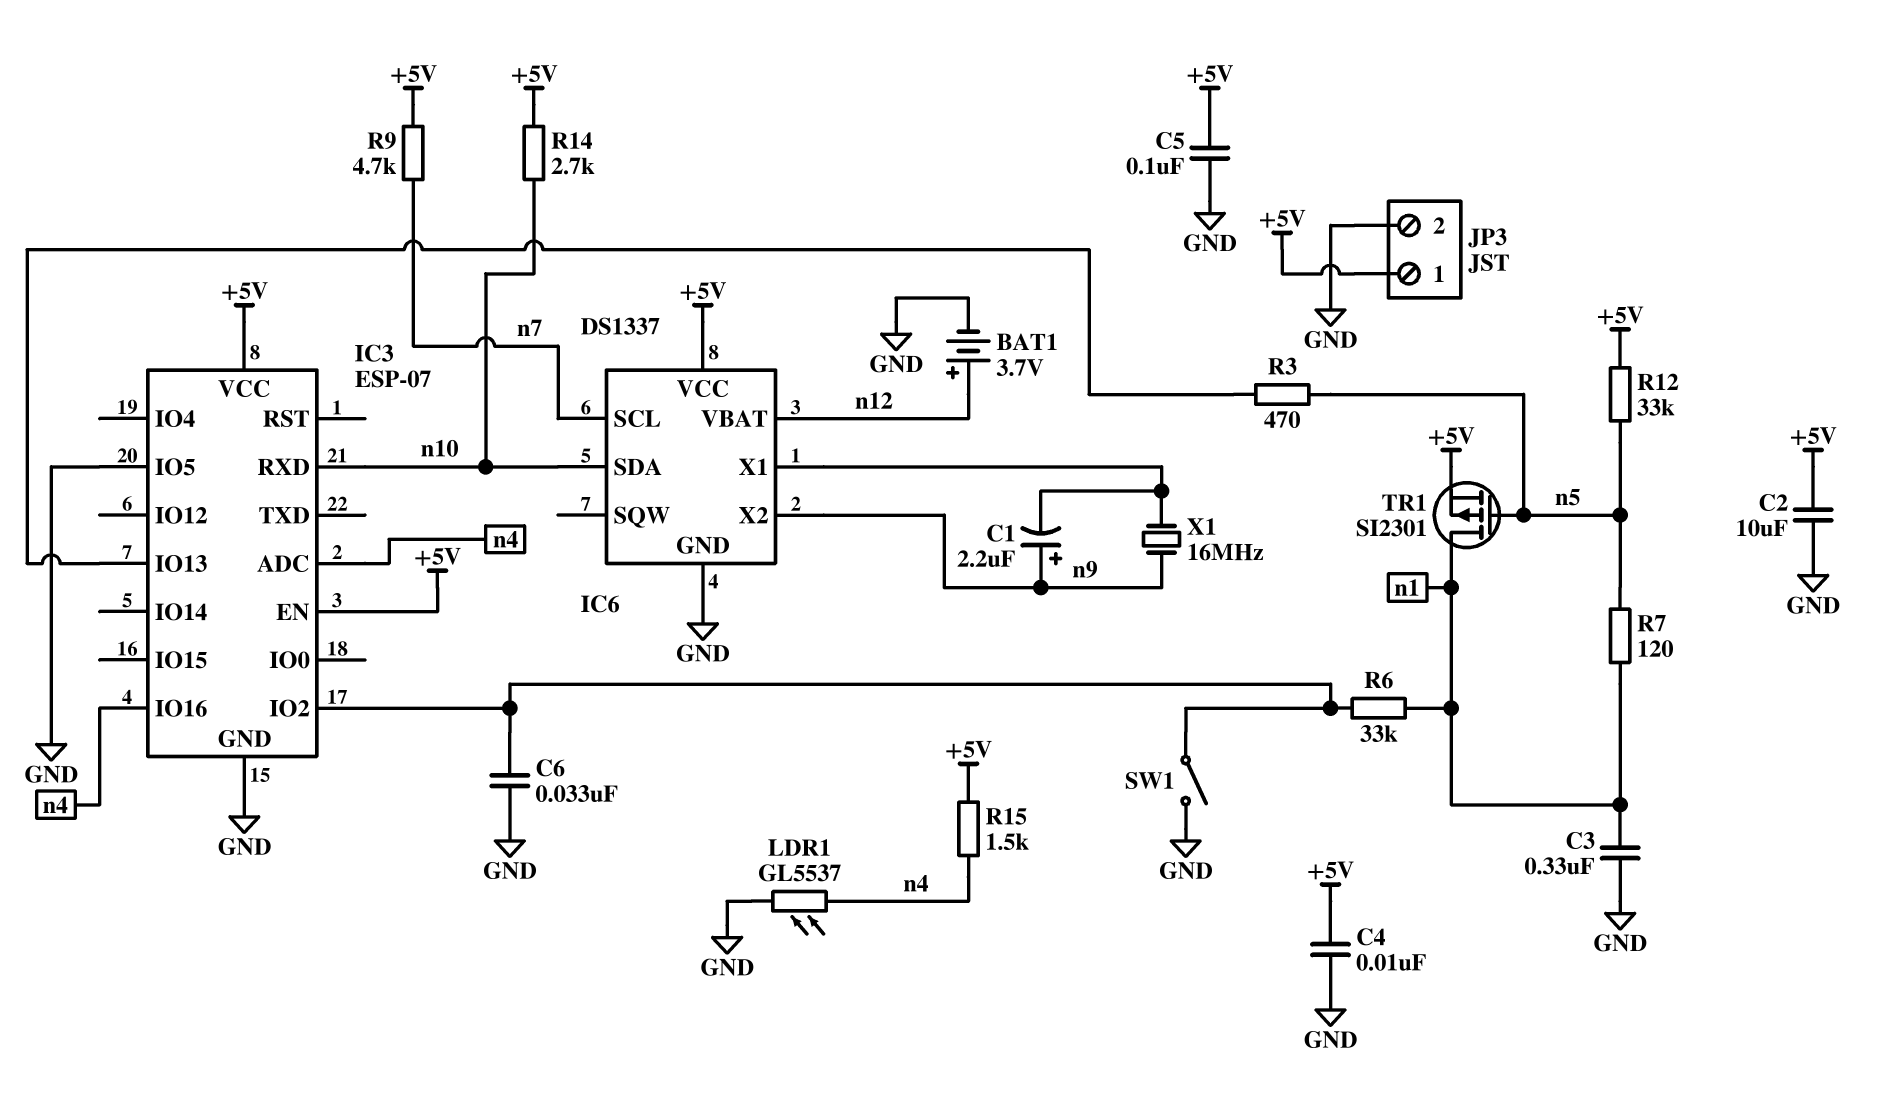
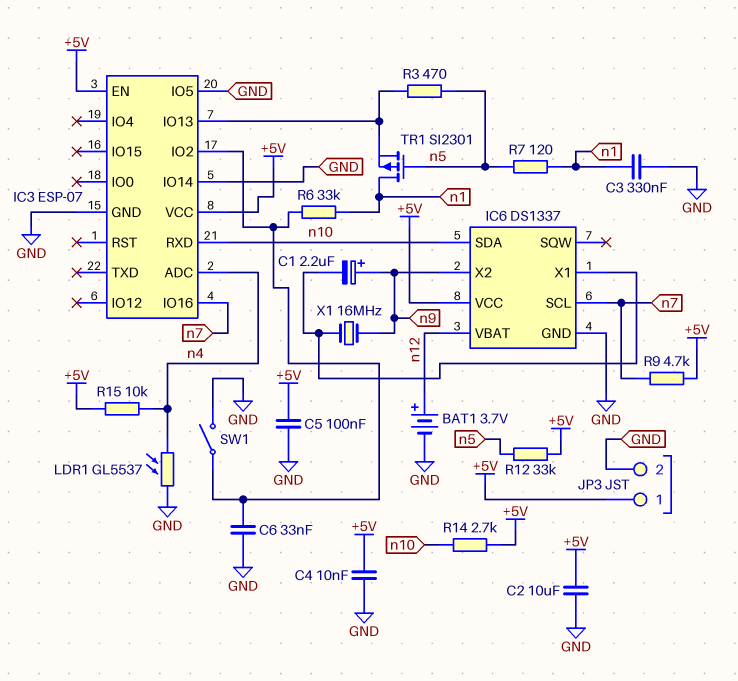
IC3 pin IO14: none -> GND
IC3 pin IO16: n4 -> n7
R15: 1.5k (+5V, n4) -> 10k (+5V, n4)
TR1: PMOS SI2301 (G n5, D n1, S +5V) -> PMOS SI2301 (G n5, D n1, S IC3/IO13)

